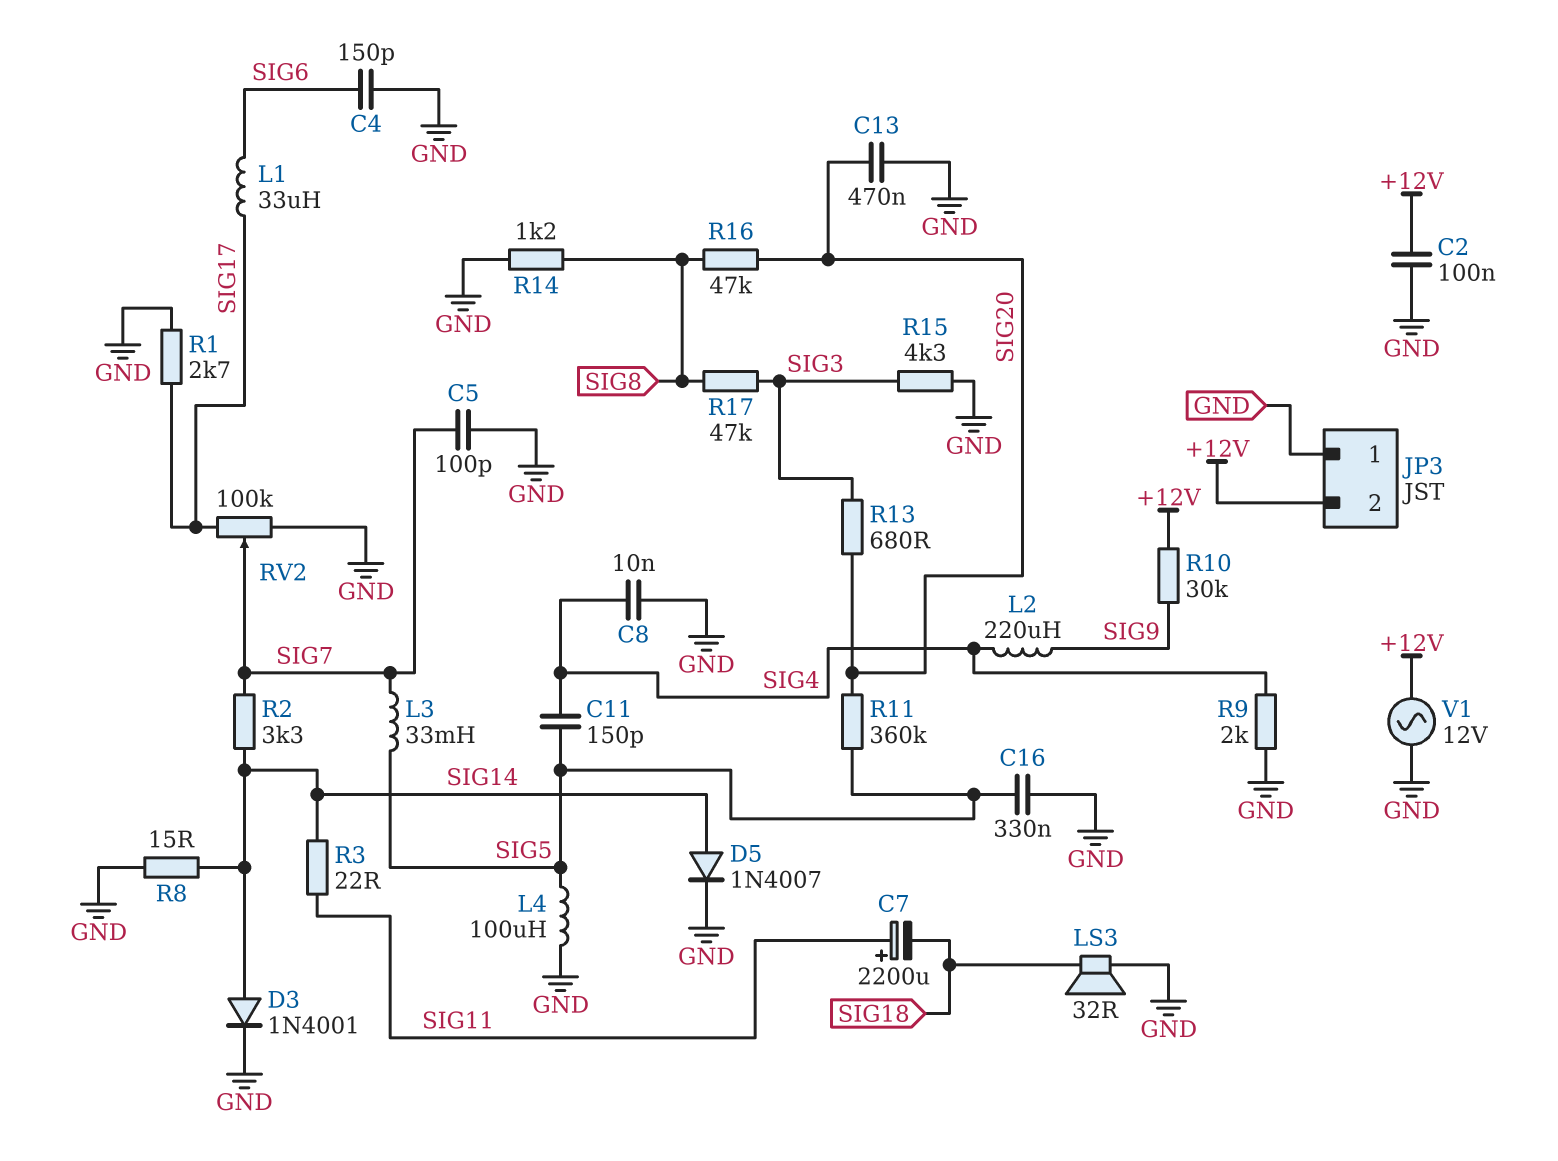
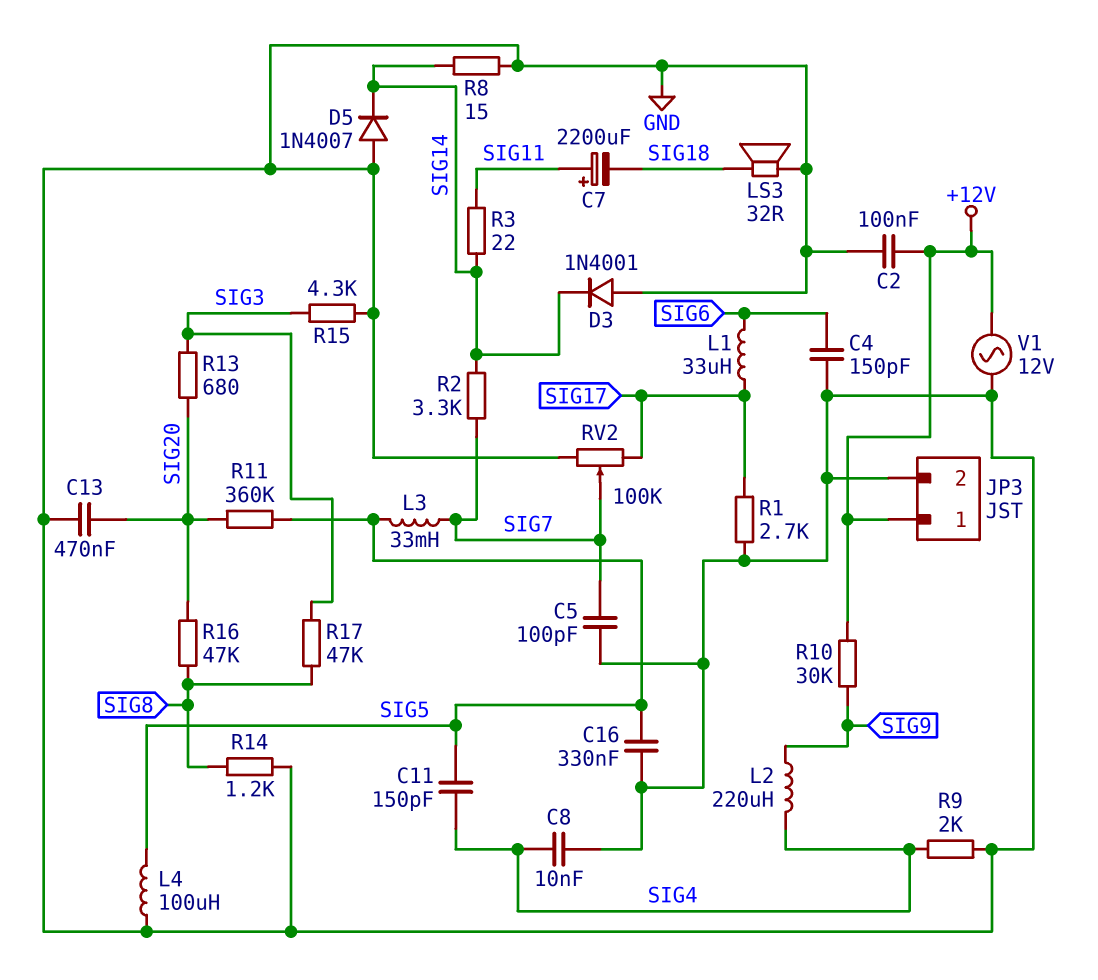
D3: diode 1N4001 (A SIG14, K GND) -> diode 1N4001 (A GND, K SIG14)
D5: diode 1N4007 (A SIG14, K GND) -> diode 1N4007 (A GND, K SIG14)
JP3 pin 1: GND -> +12V
JP3 pin 2: +12V -> GND

